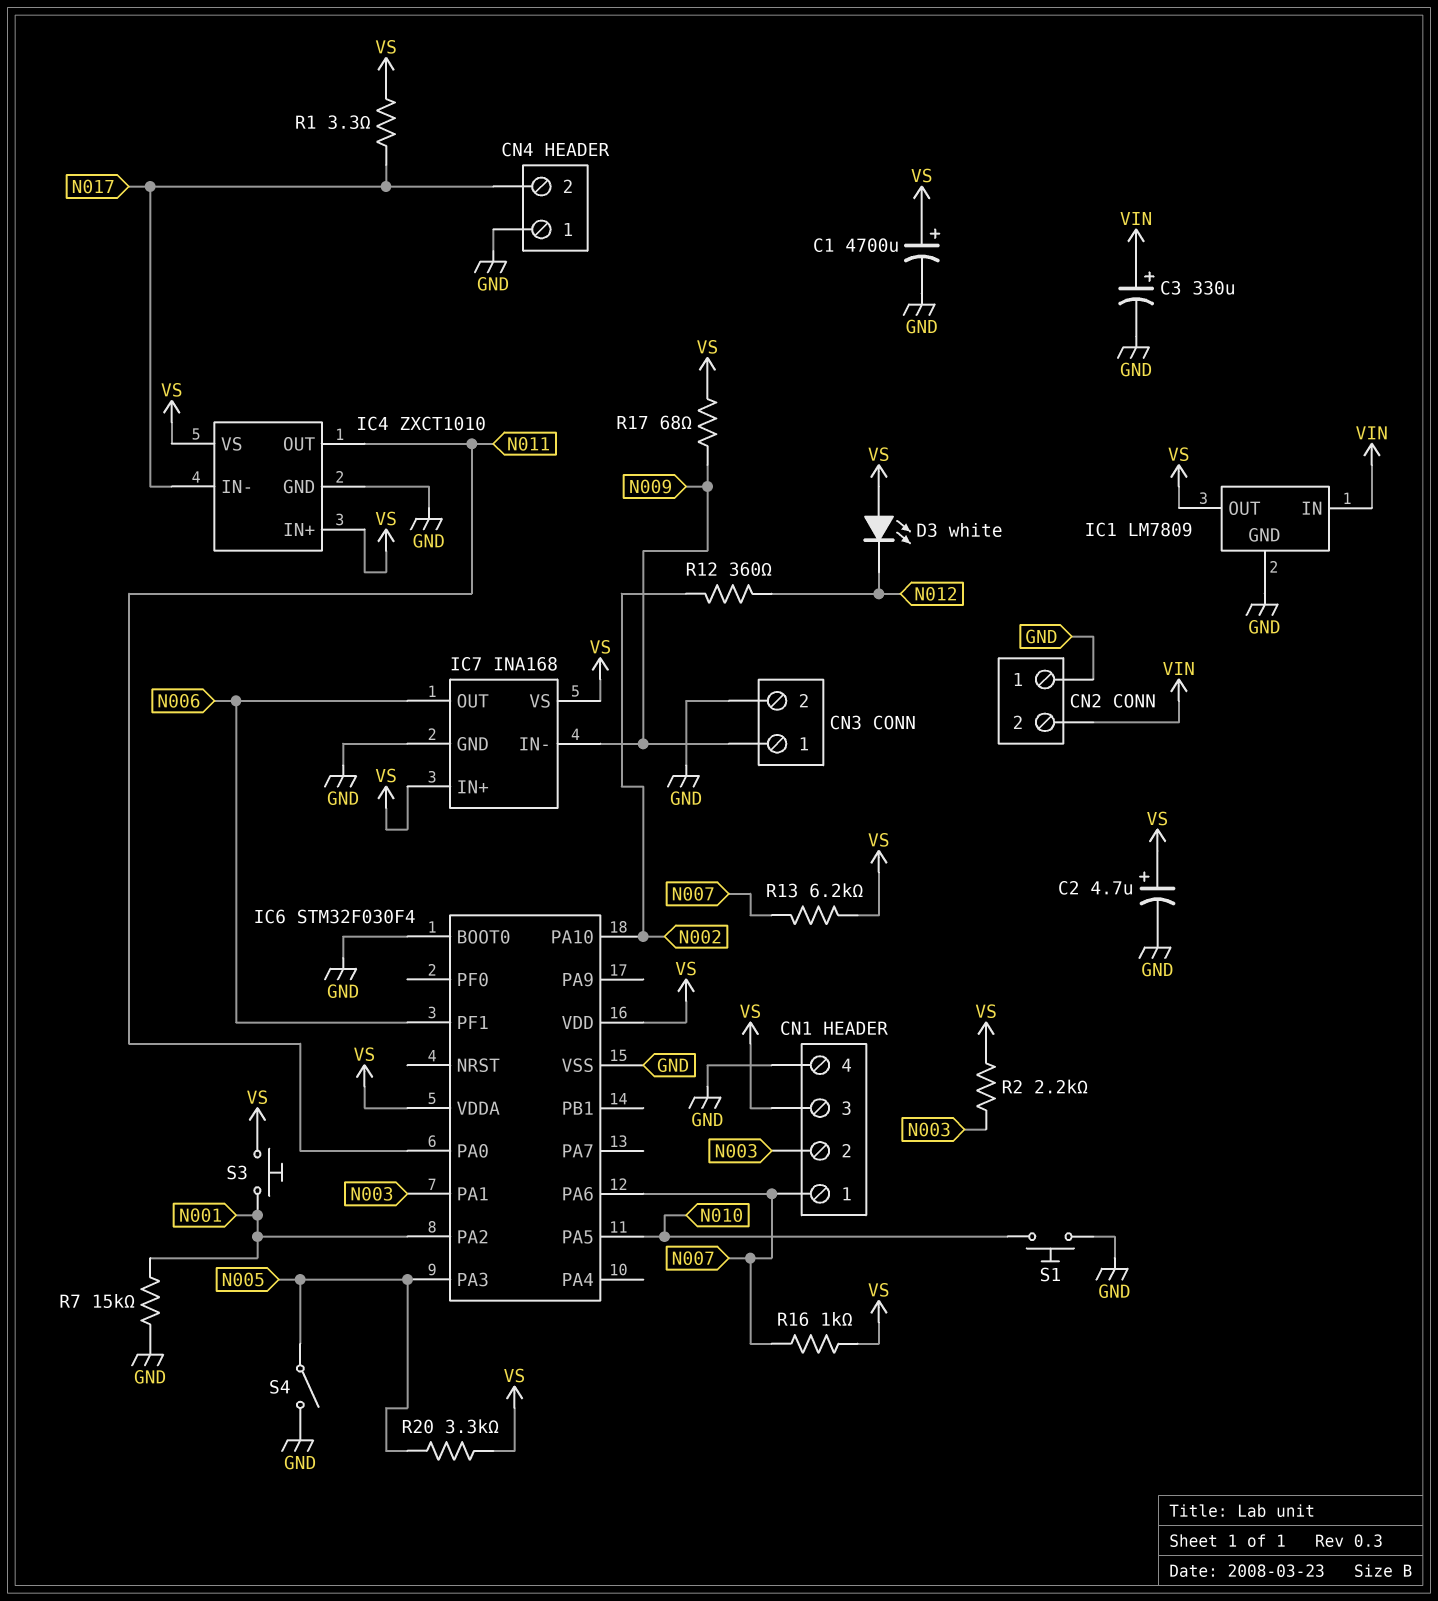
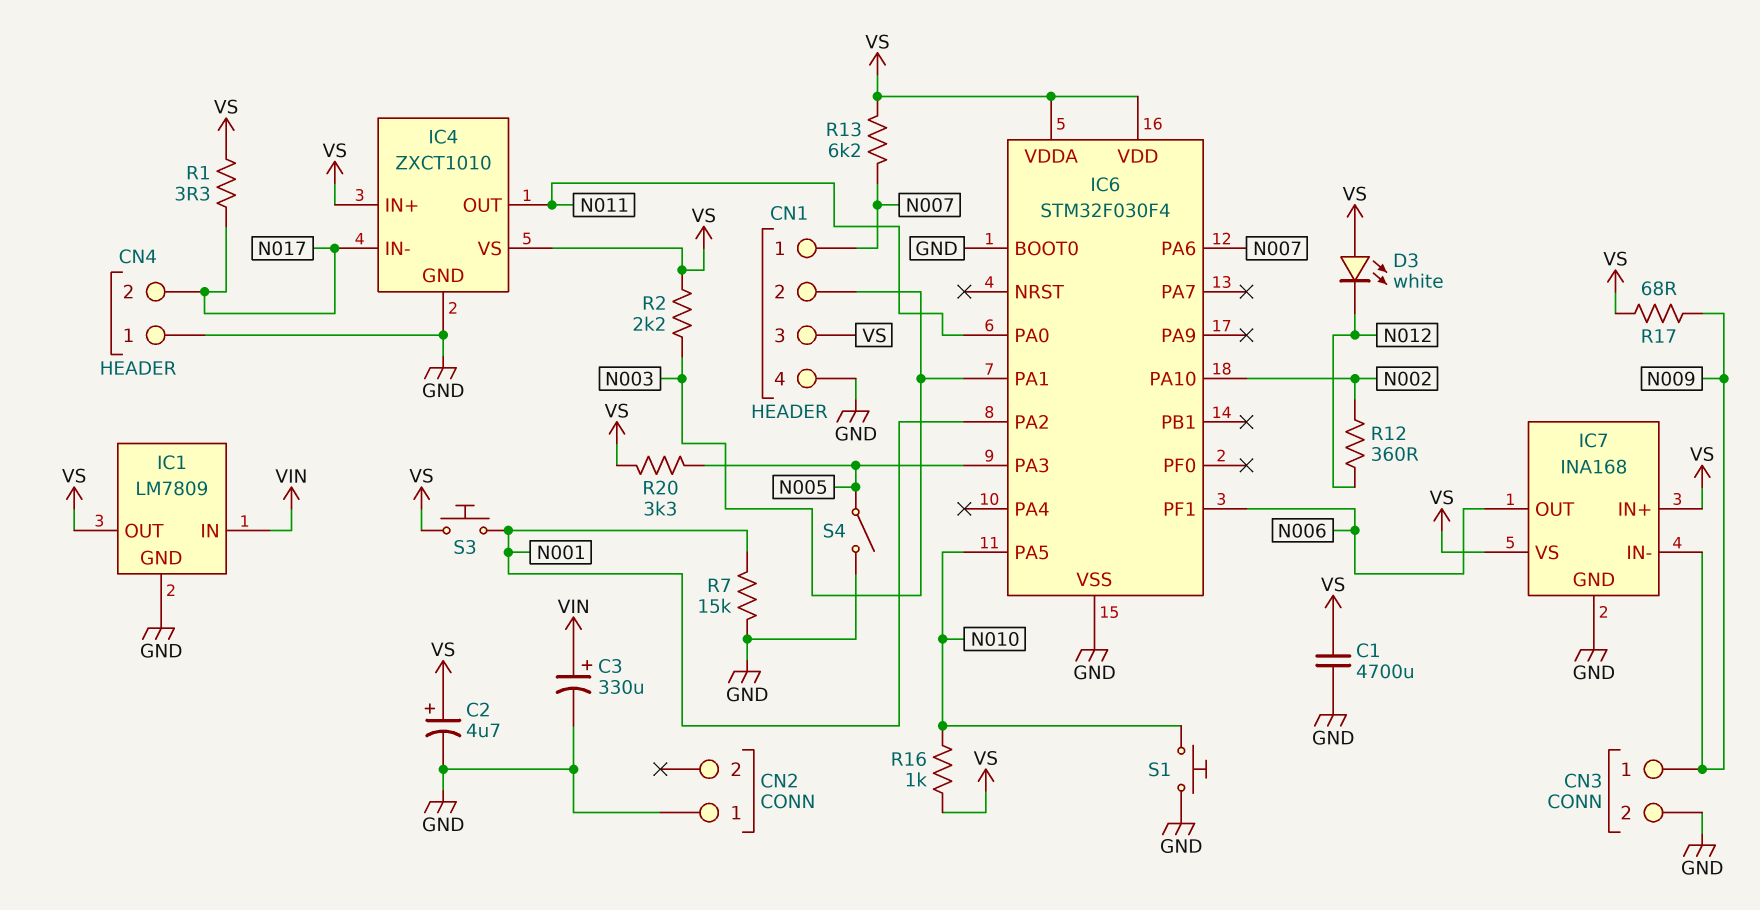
C1: 4700uF (plus VS, minus GND) -> 4700uF (GND, VS)
CN2 pin 2: VIN -> none
R16: 1k (N007, VS) -> 1k (N010, VS)

